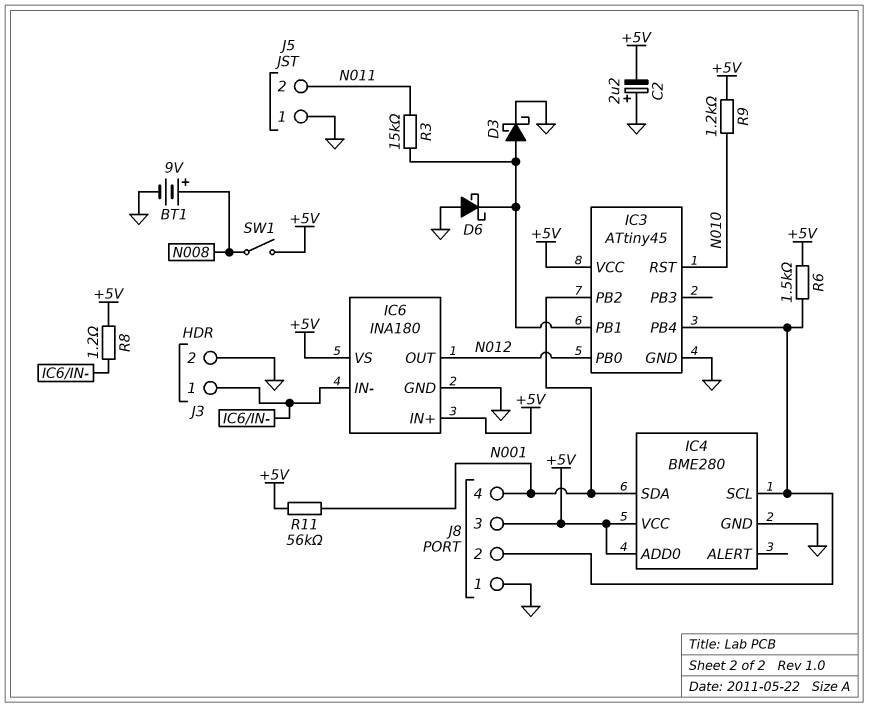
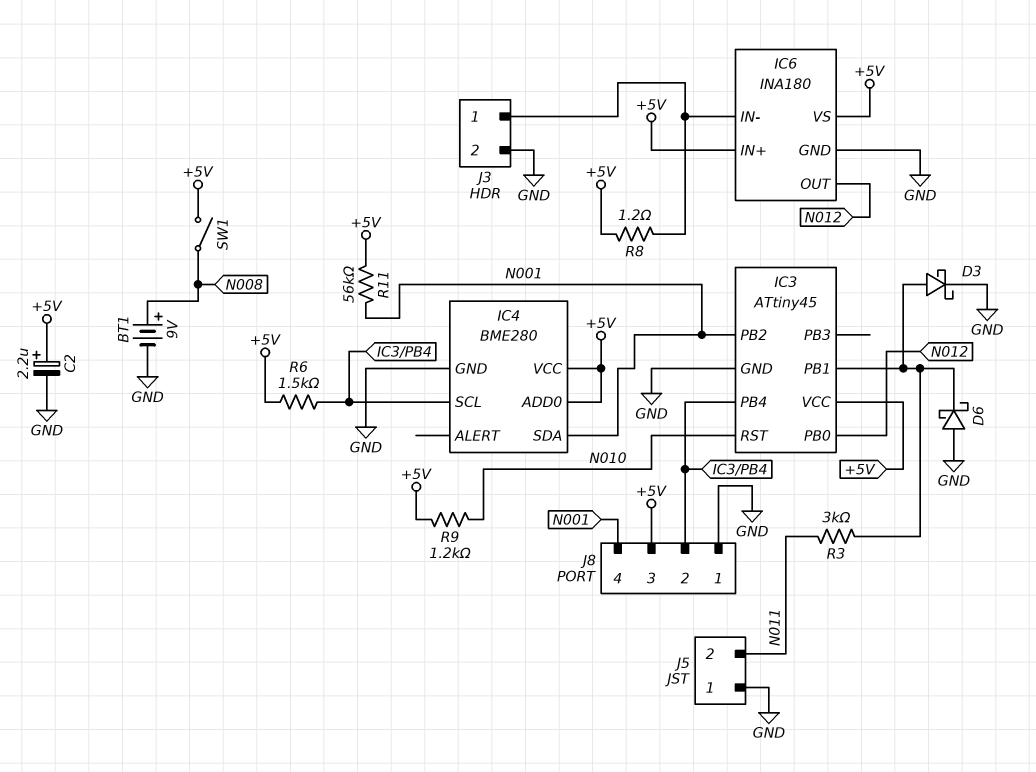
C2: 2.2uF (plus GND, minus +5V) -> 2.2uF (plus +5V, minus GND)
R3: 15k (IC3/PB1, N011) -> 3k (IC3/PB1, N011)

